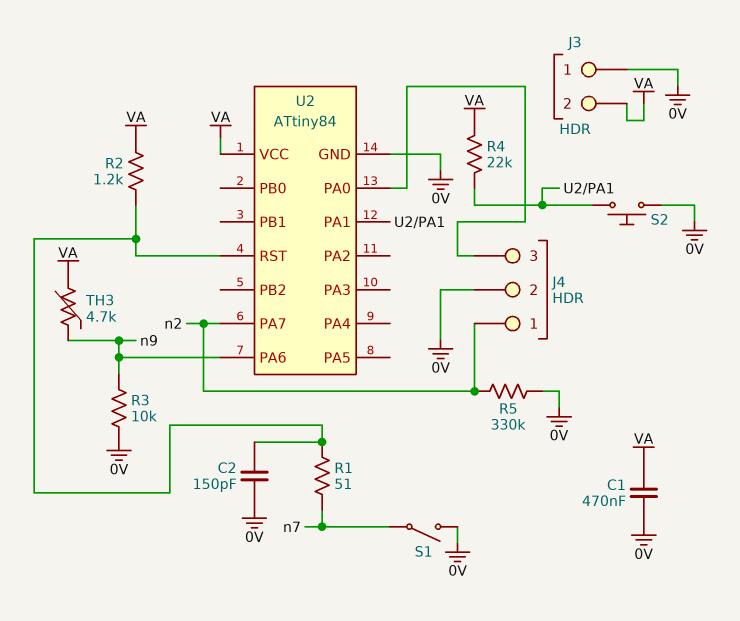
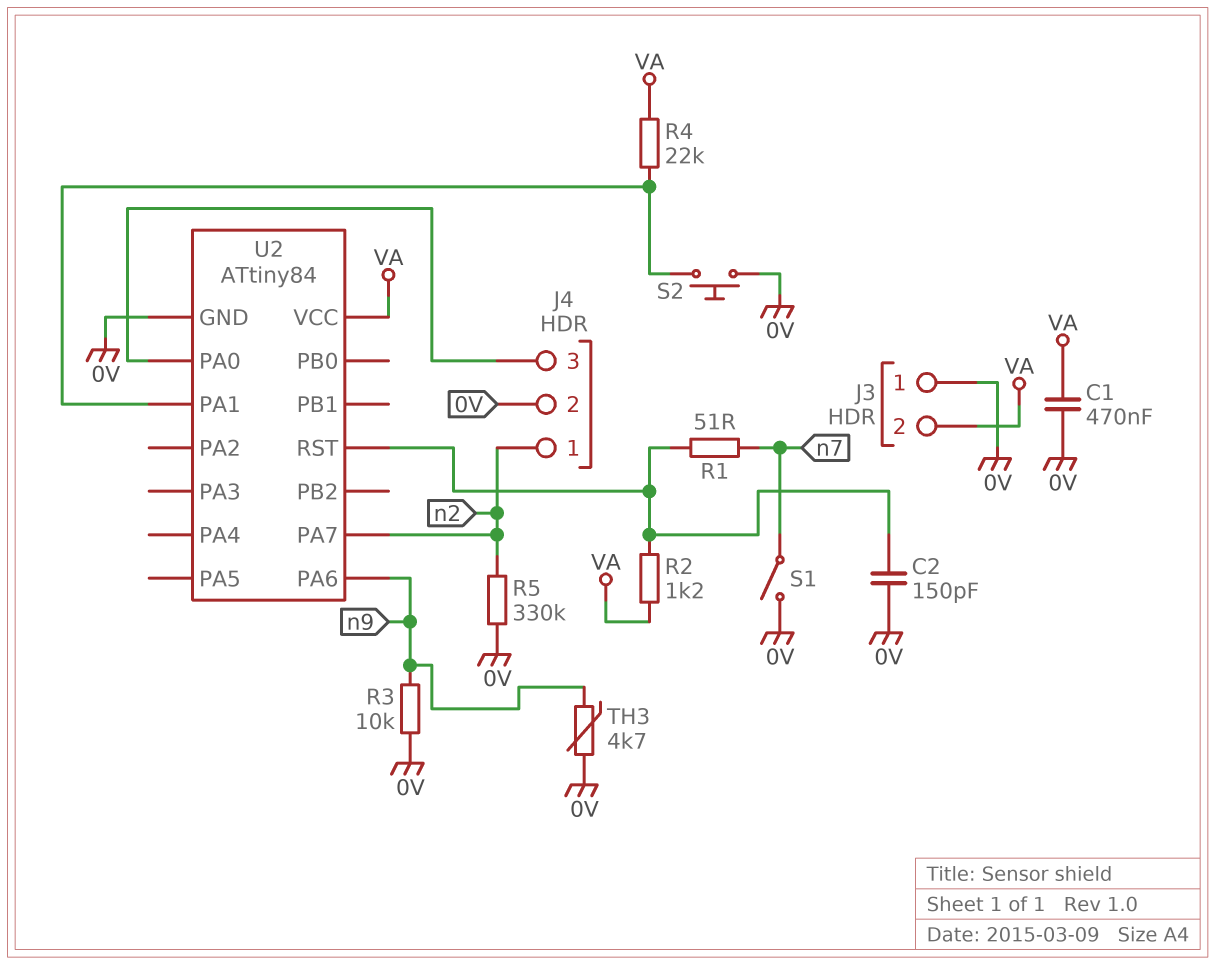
TH3: 4.7k (VA, n9) -> 4.7k (0V, n9)

